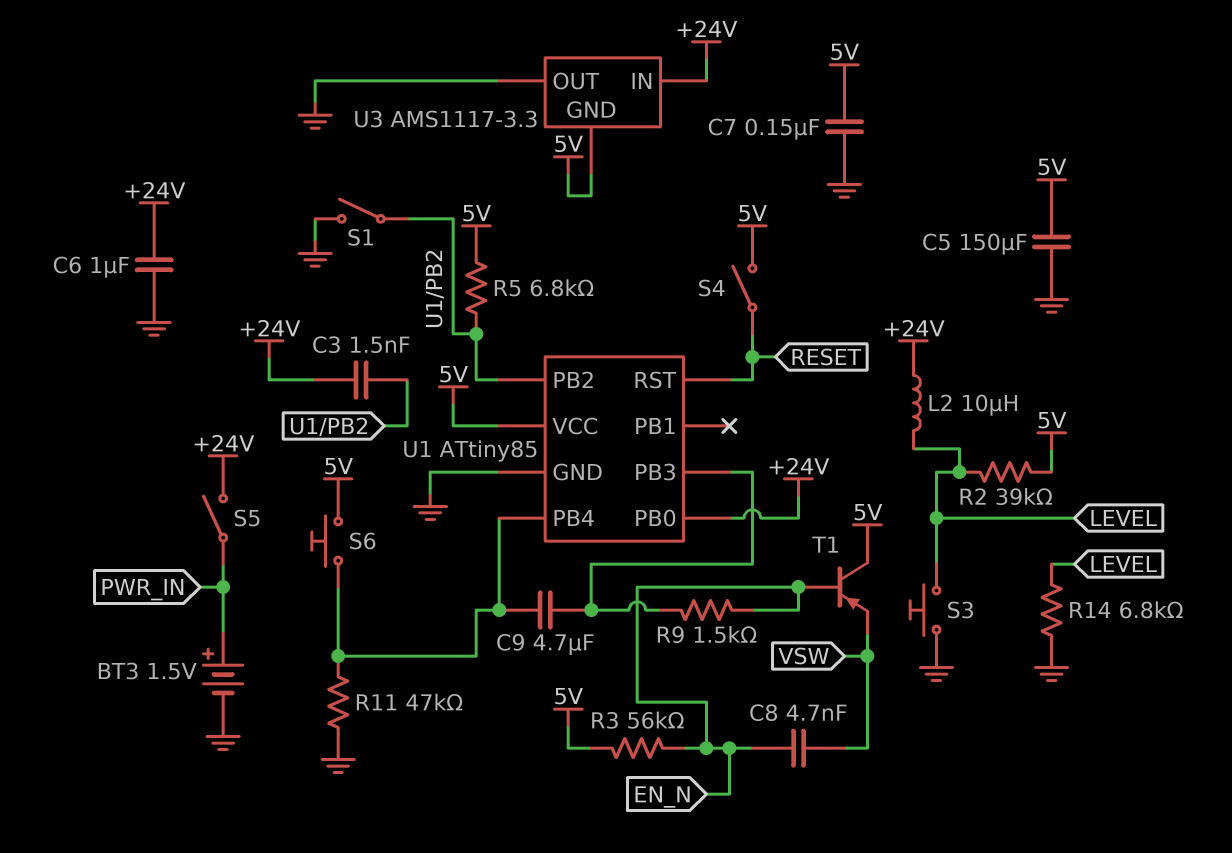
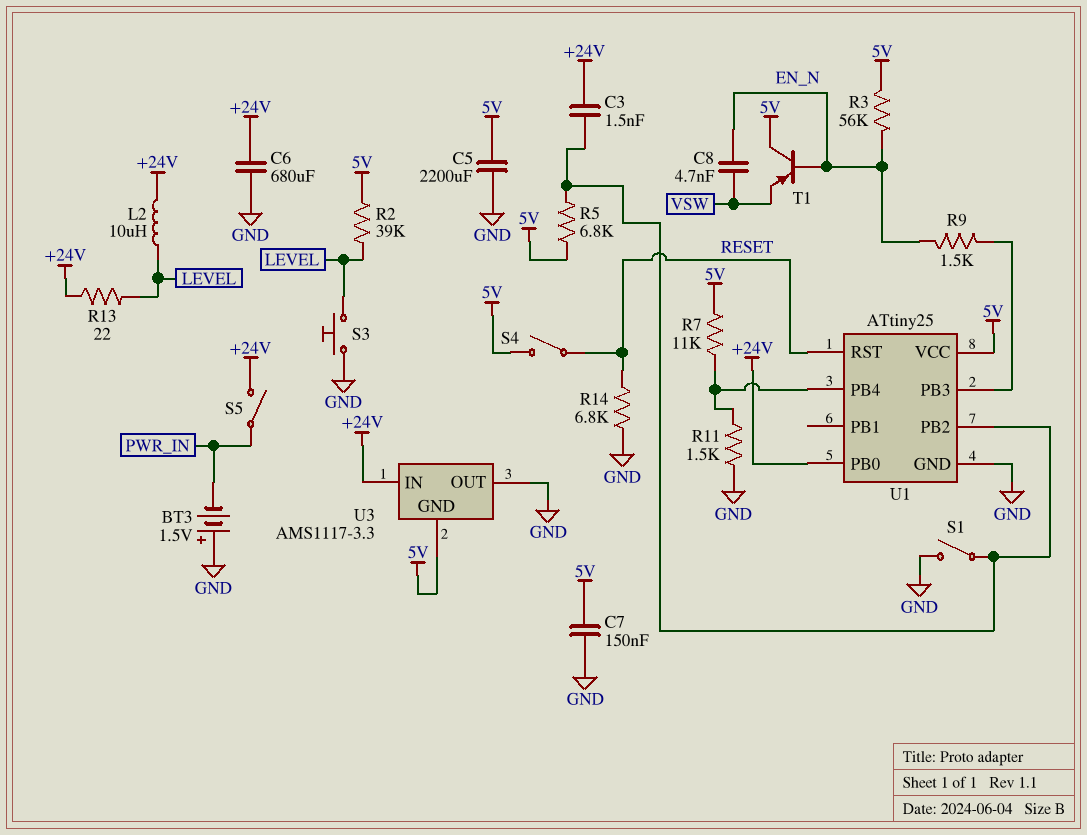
BT3: 1.5V (plus PWR_IN, minus GND) -> 1.5V (plus GND, minus PWR_IN)
C5: 150uF (5V, GND) -> 2200uF (5V, GND)
C6: 1uF (+24V, GND) -> 680uF (+24V, GND)
C9: 4.7uF (U1/PB3, U1/PB4) -> none
R7: none -> 11k (5V, U1/PB4)
R11: 47k (GND, U1/PB4) -> 1.5k (GND, U1/PB4)
R13: none -> 22 (+24V, LEVEL)
R14: 6.8k (GND, LEVEL) -> 6.8k (GND, RESET)
S6: button (5V, U1/PB4) -> none
U1: ATtiny85 -> ATtiny25

